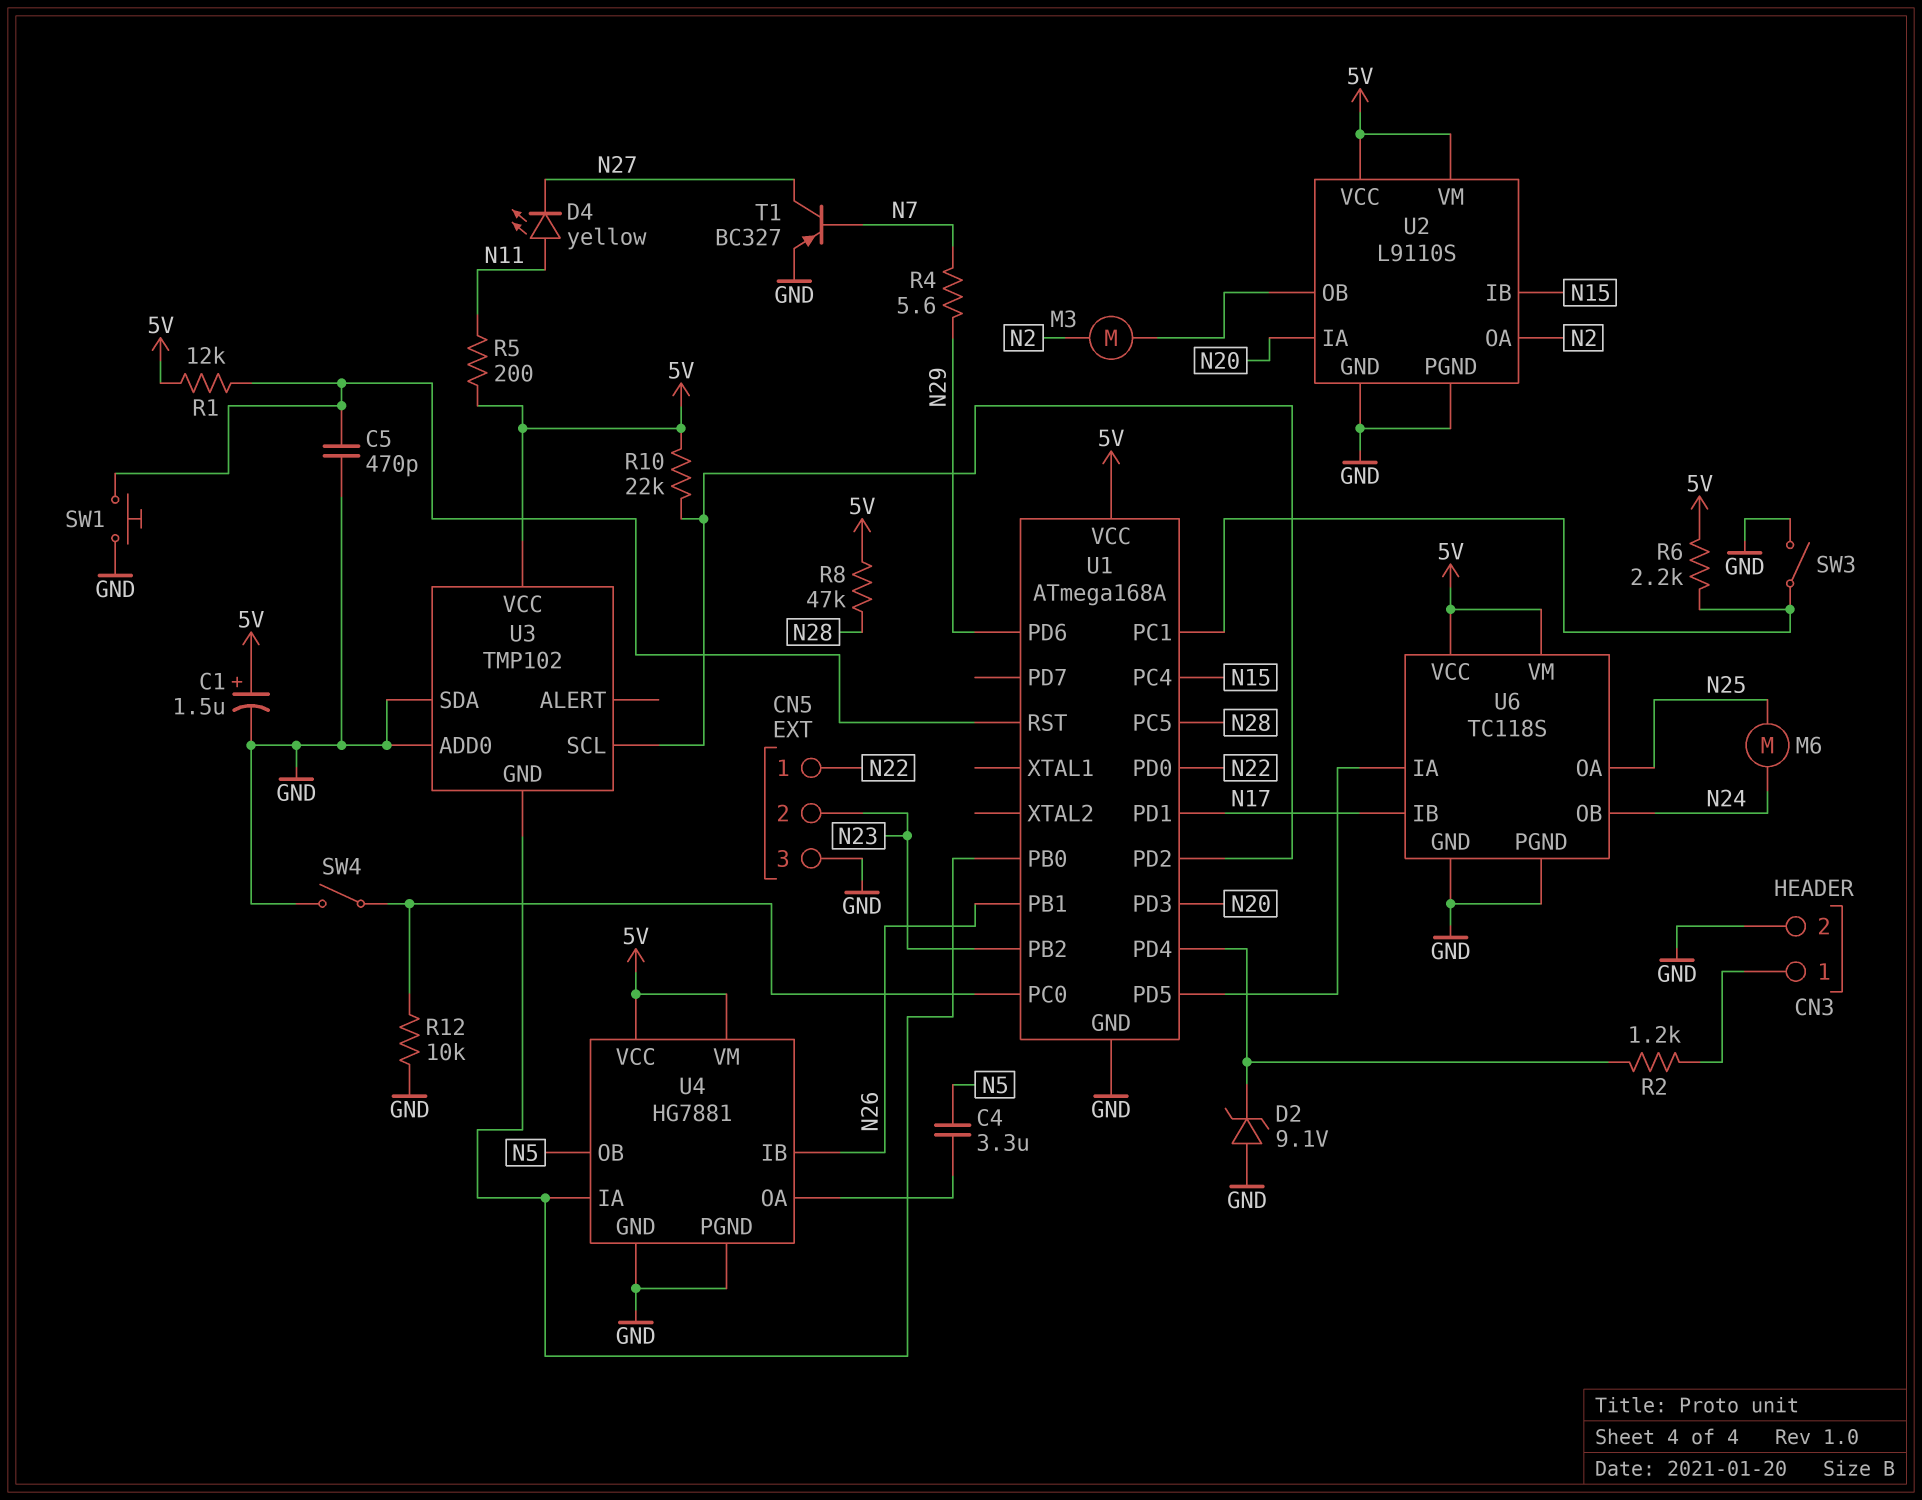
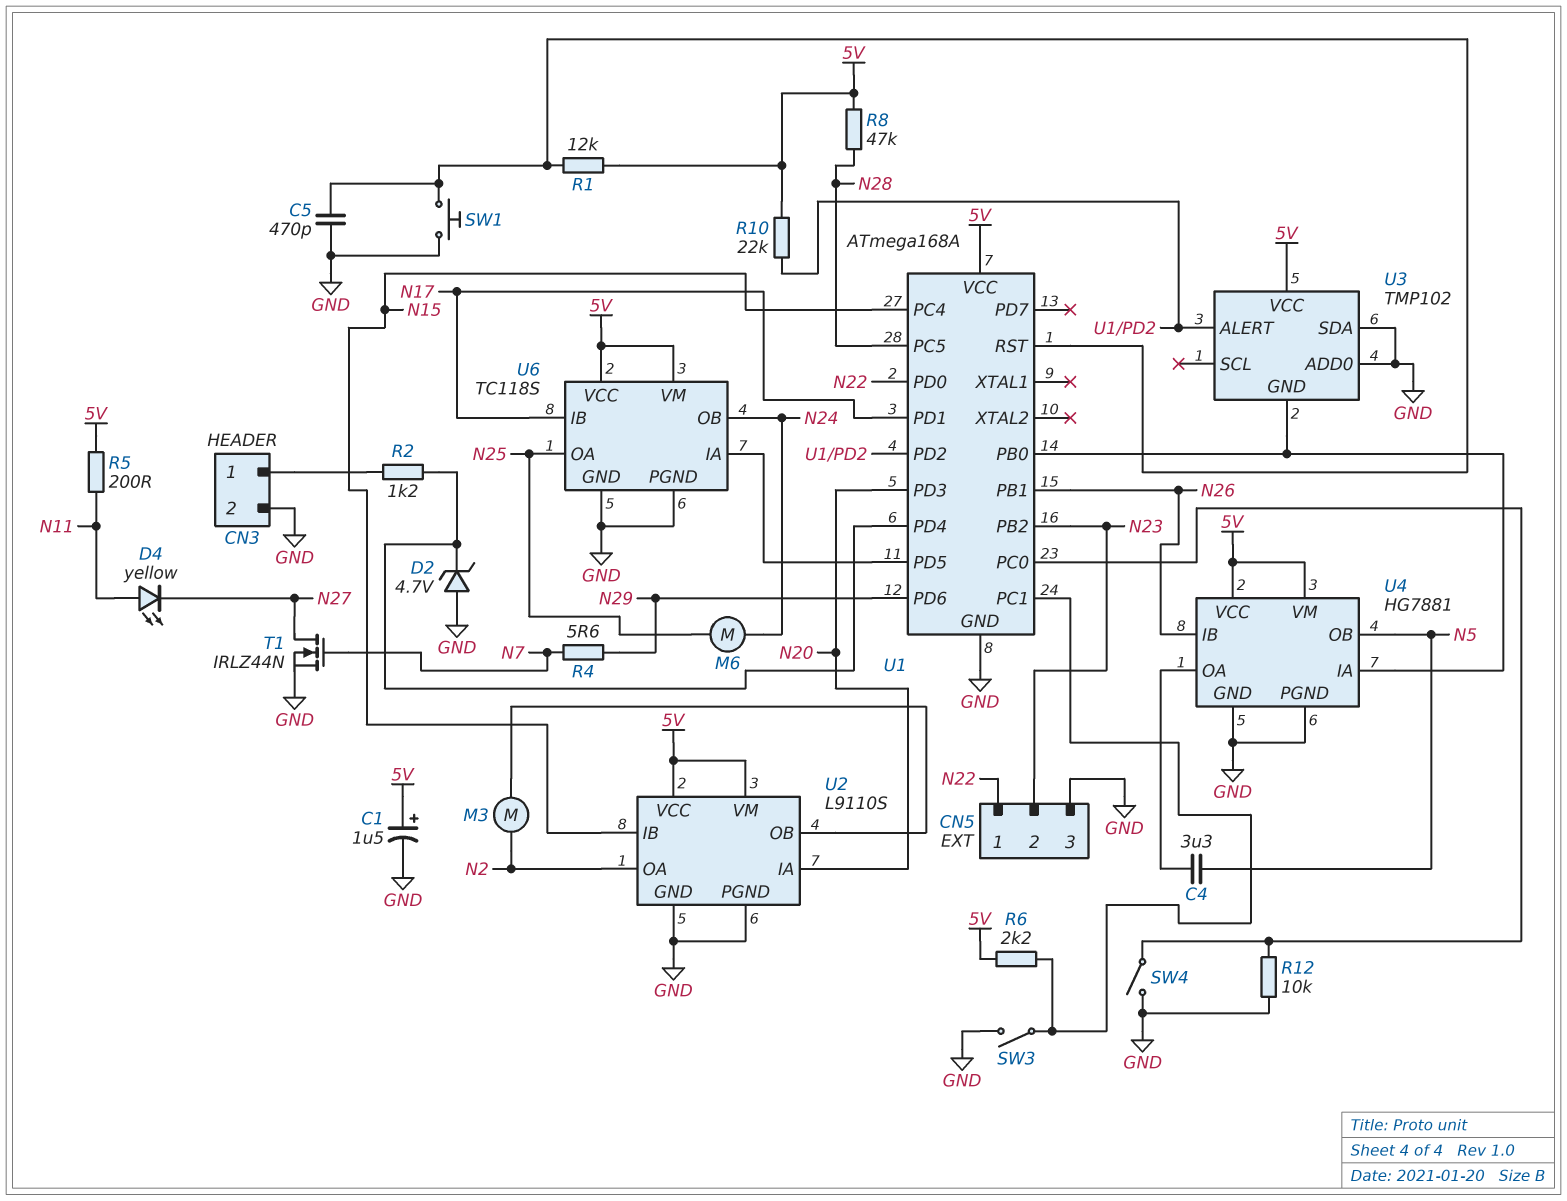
D2: zener 9.1V (A GND, K U1/PD4) -> zener 4.7V (A GND, K U1/PD4)
T1: PNP BC327 (B N7, C N27, E GND) -> NMOS IRLZ44N (G N7, D N27, S GND)
U3 pin ALERT: none -> U1/PD2
U3 pin SCL: U1/PD2 -> none

